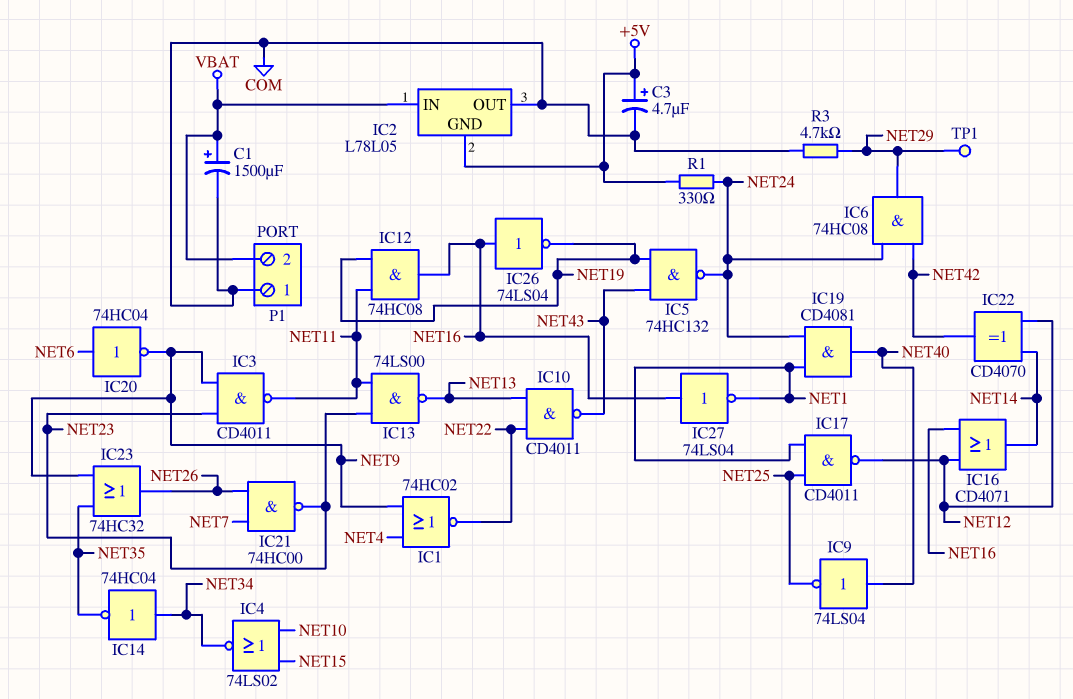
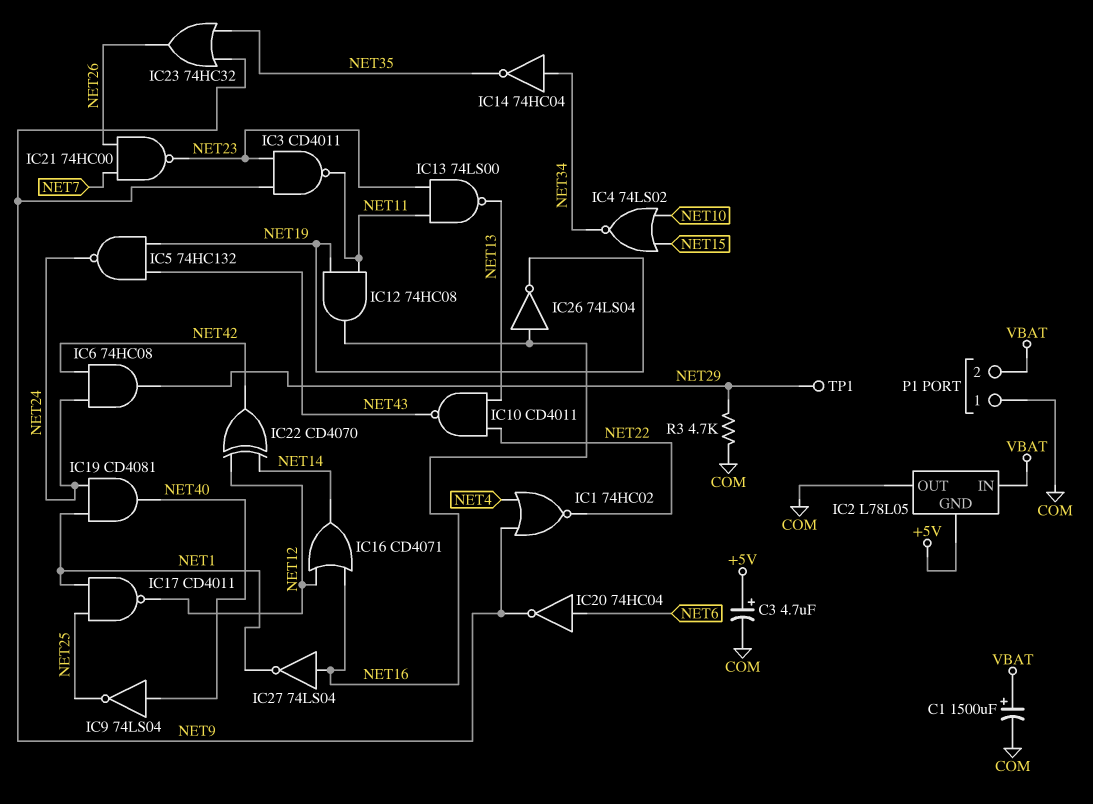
R1: 330 (+5V, NET24) -> none

